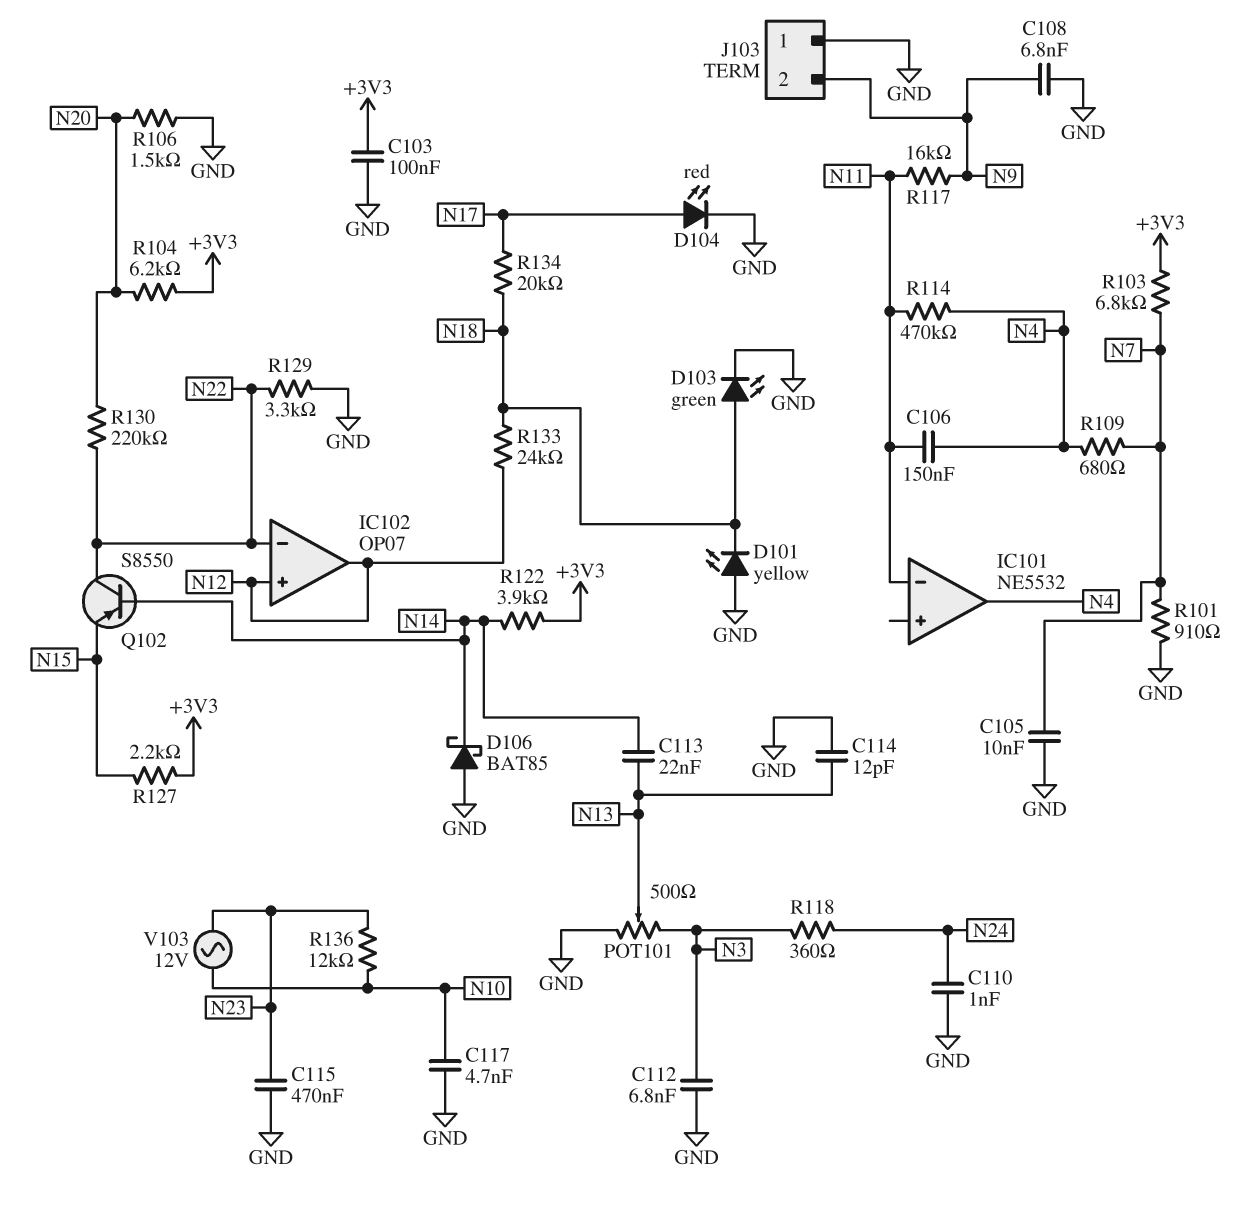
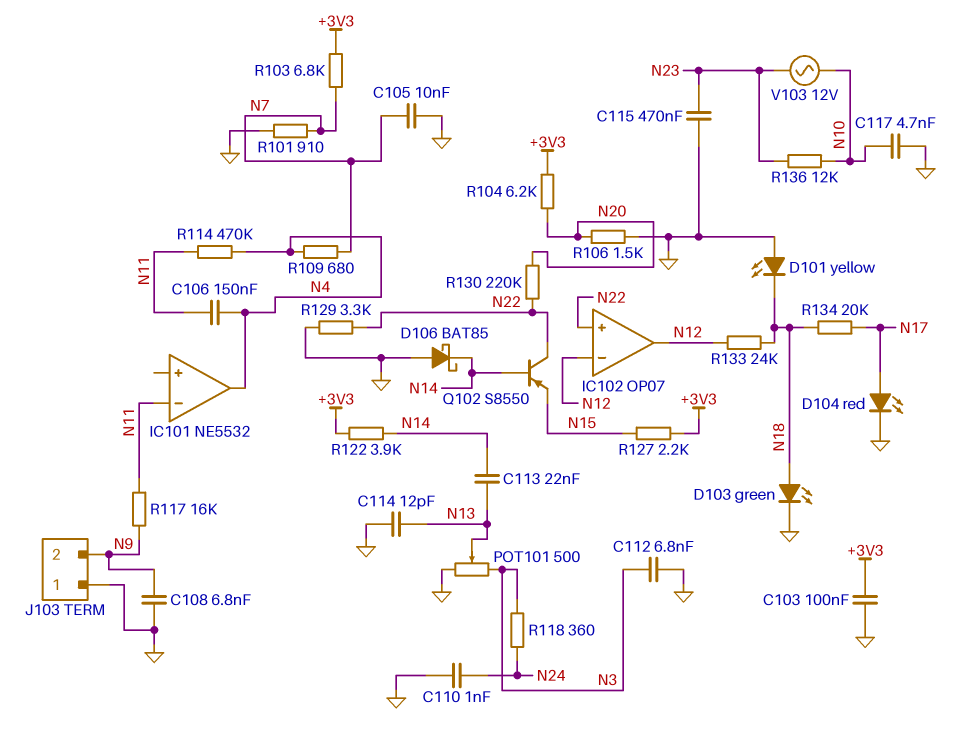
IC102 pin in+: N12 -> N22
IC102 pin in-: N22 -> N12

